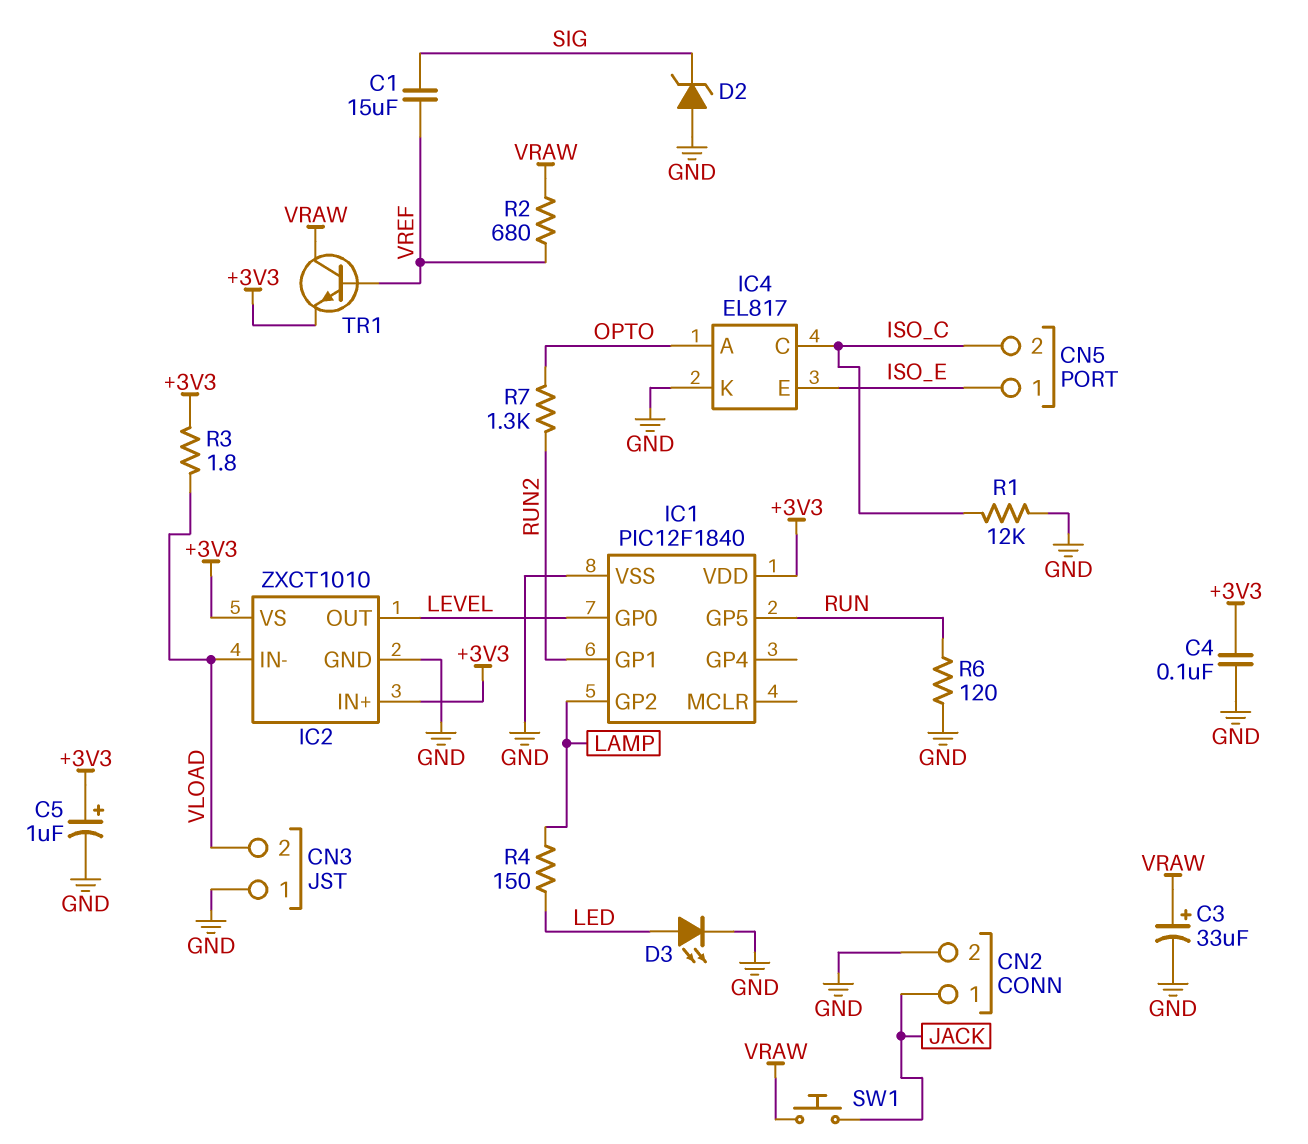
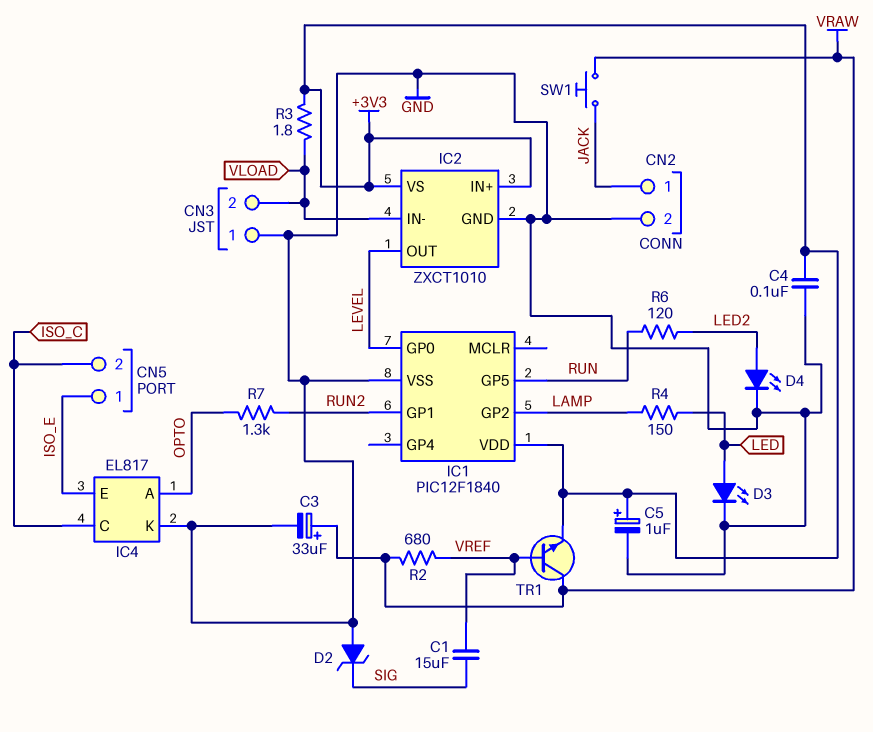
D4: none -> LED (A LED2, K GND)
R1: 12k (GND, ISO_C) -> none
R6: 120 (GND, RUN) -> 120 (LED2, RUN)

